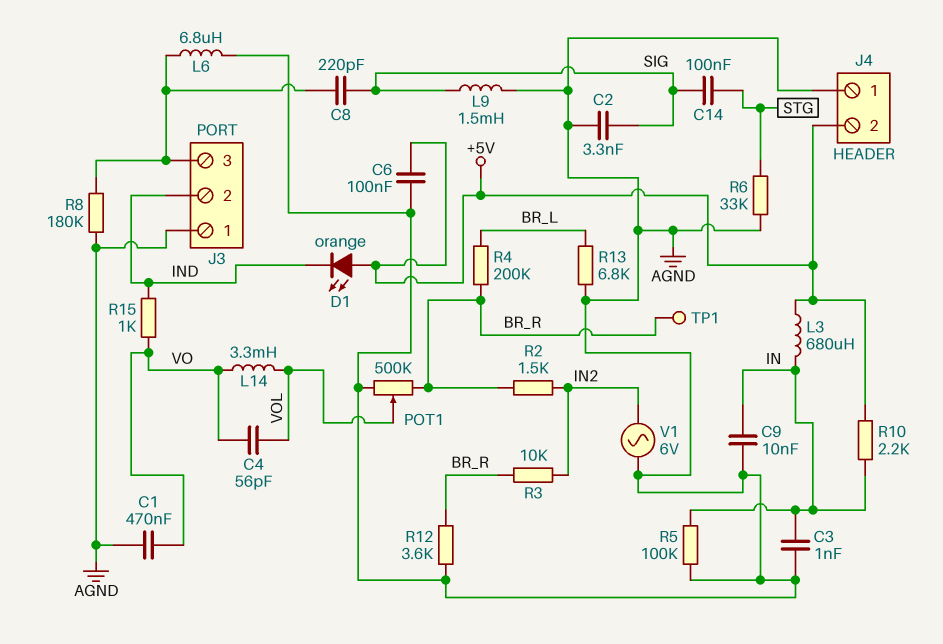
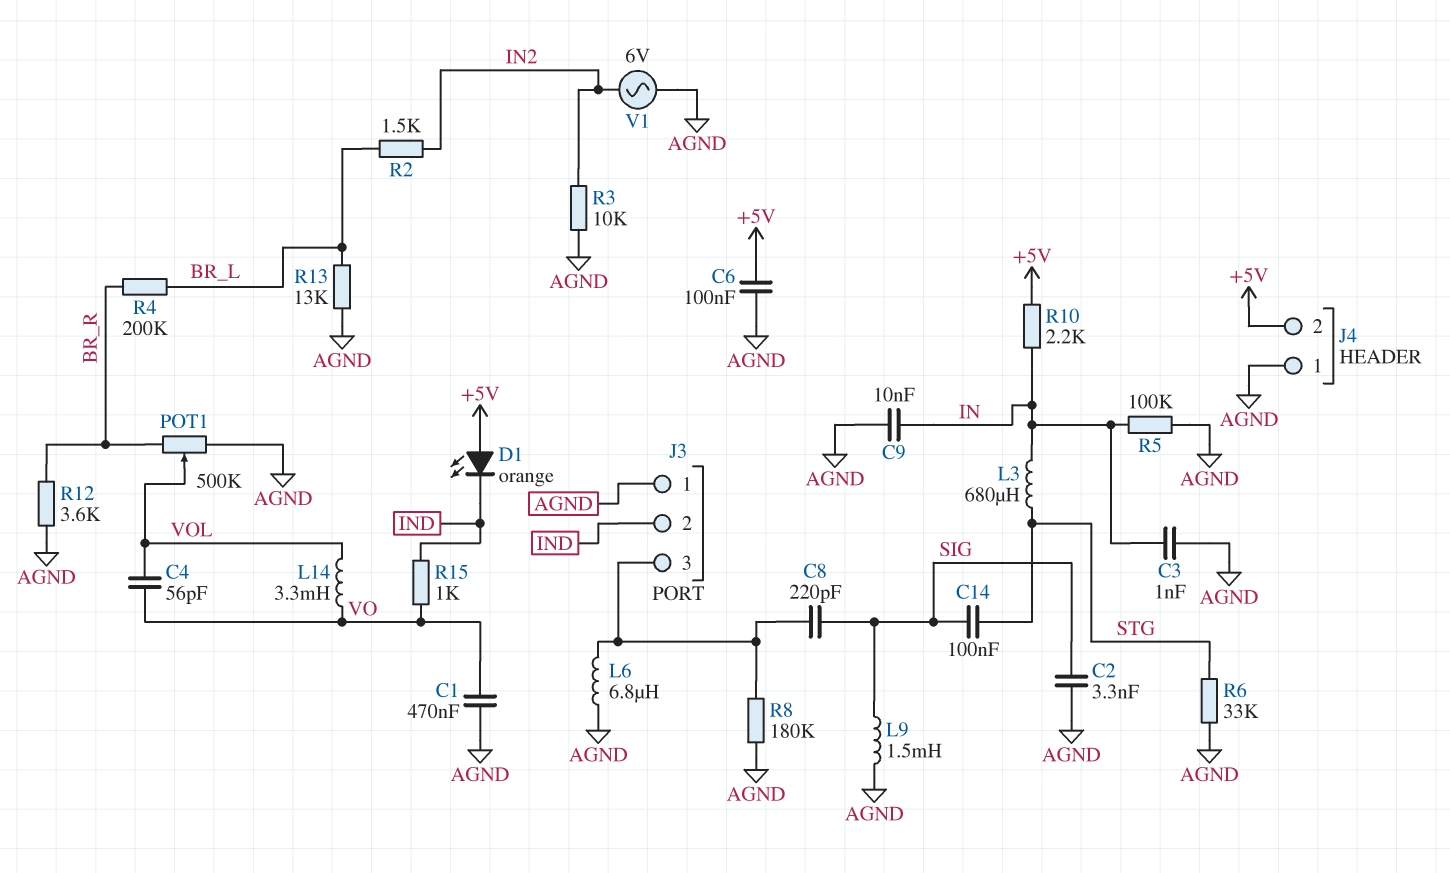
L3: 680uH (+5V, IN) -> 680uH (IN, STG)
R2: 1.5k (BR_R, IN2) -> 1.5k (BR_L, IN2)
R3: 10k (BR_R, IN2) -> 10k (AGND, IN2)
R13: 6.8k (AGND, BR_L) -> 13k (AGND, BR_L)
TP1: test point (BR_R) -> none

